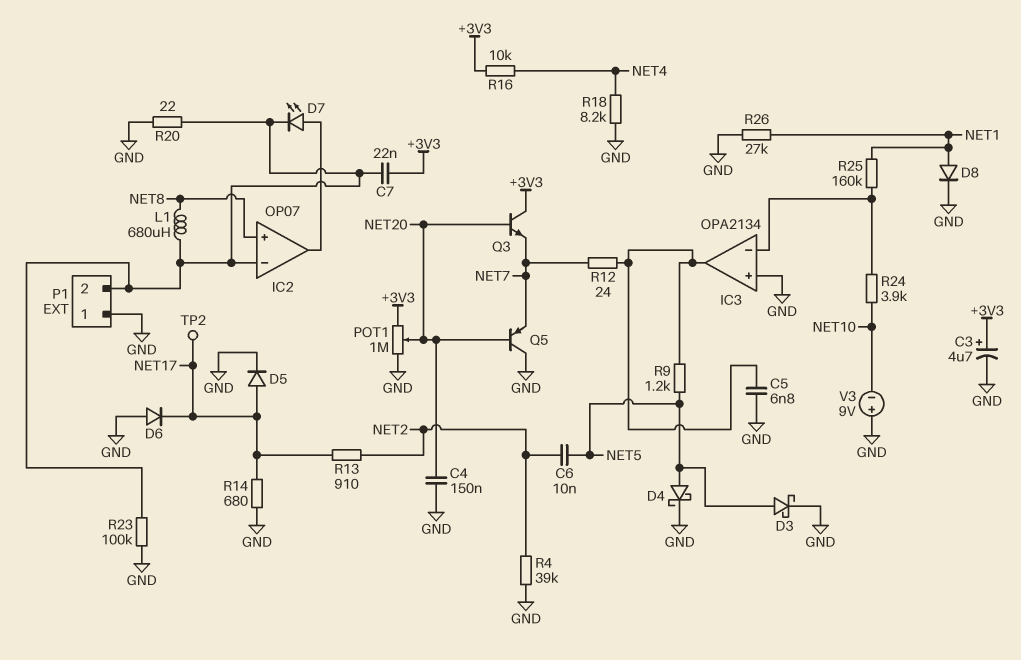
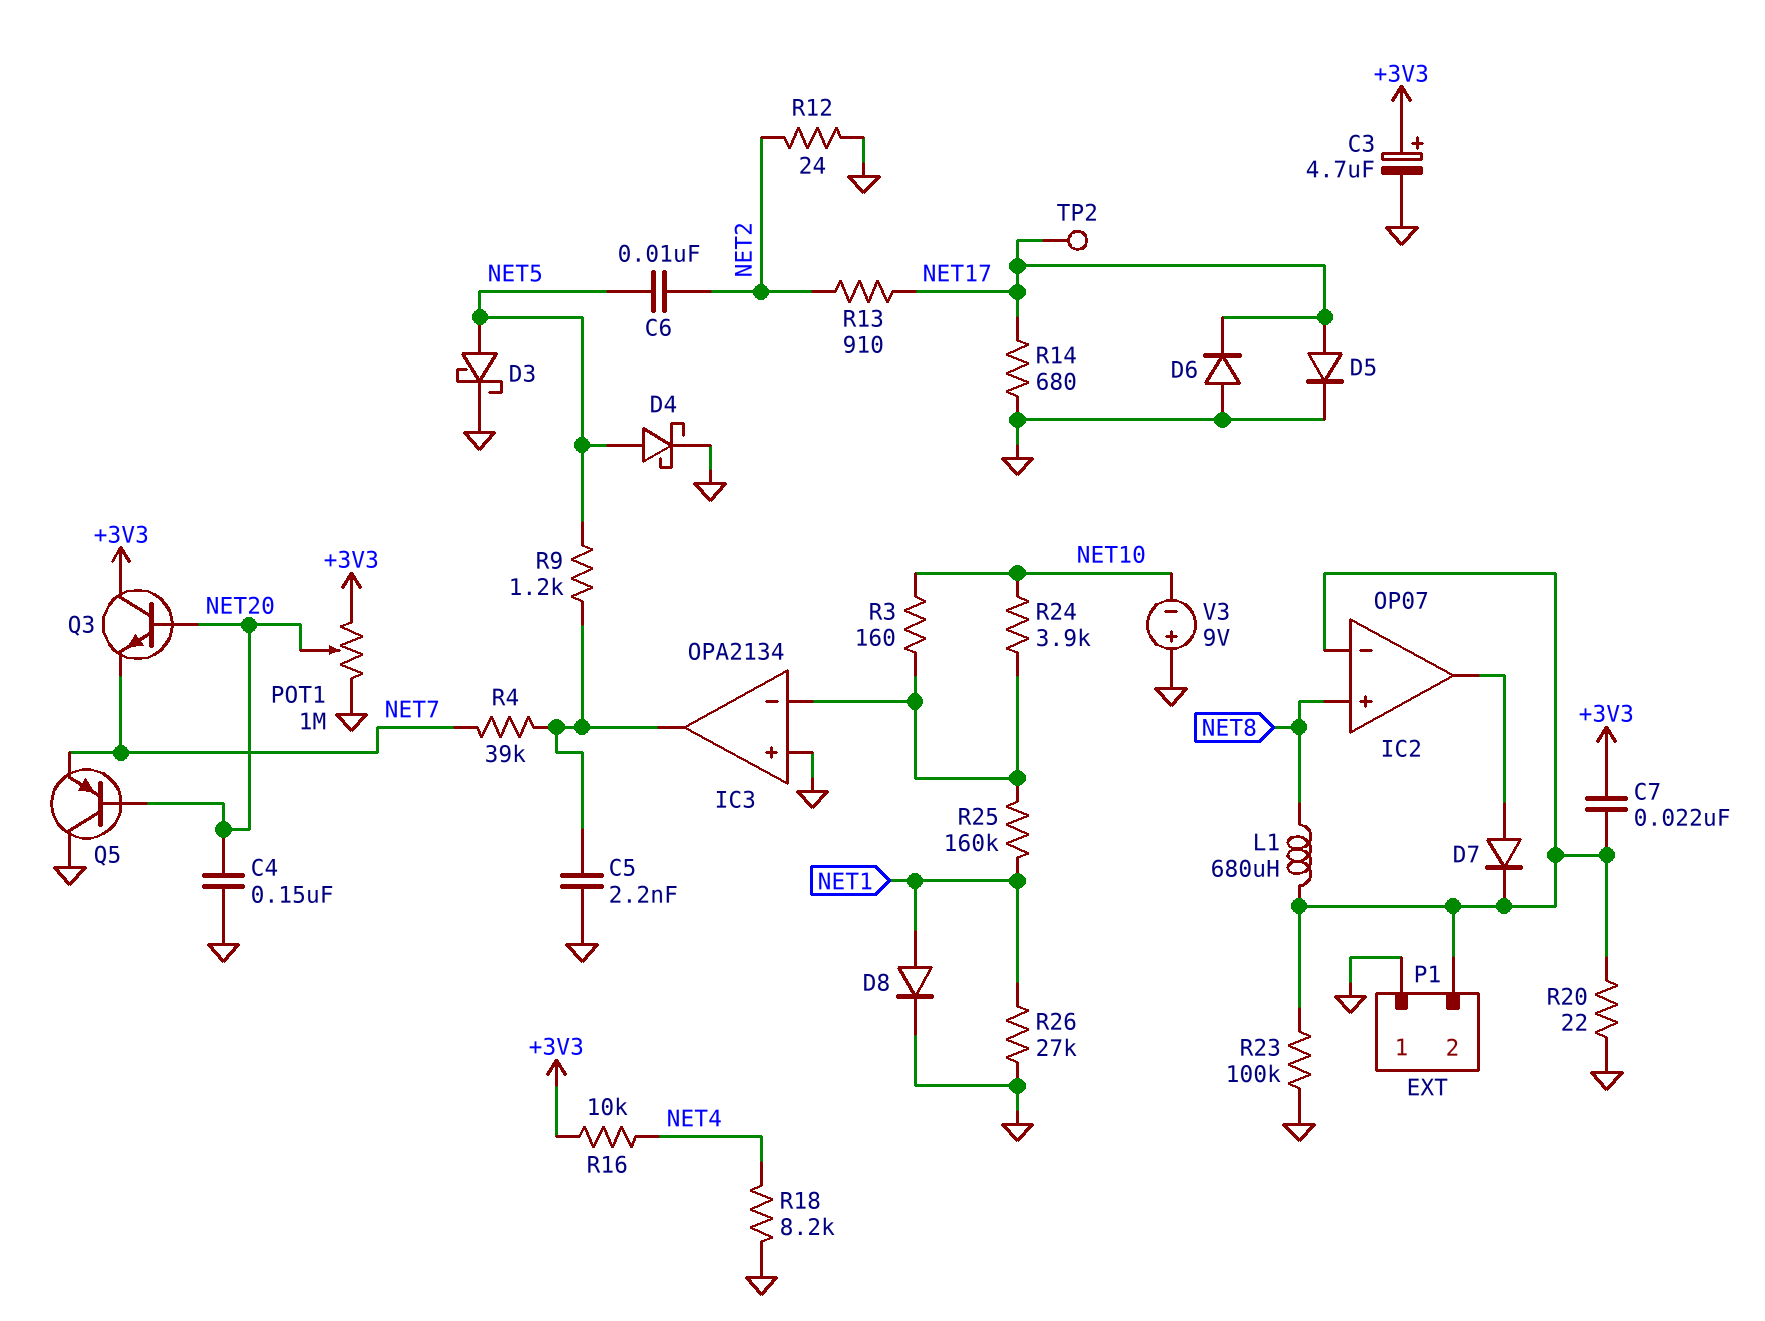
C5: 6.8nF (GND, IC3/out) -> 2.2nF (GND, IC3/out)
D7: LED (A IC2/out, K IC2/in-) -> diode (A IC2/out, K IC2/in-)
R3: none -> 160 (IC3/in-, NET10)
R4: 39k (GND, NET2) -> 39k (IC3/out, NET7)
R12: 24 (IC3/out, NET7) -> 24 (GND, NET2)

